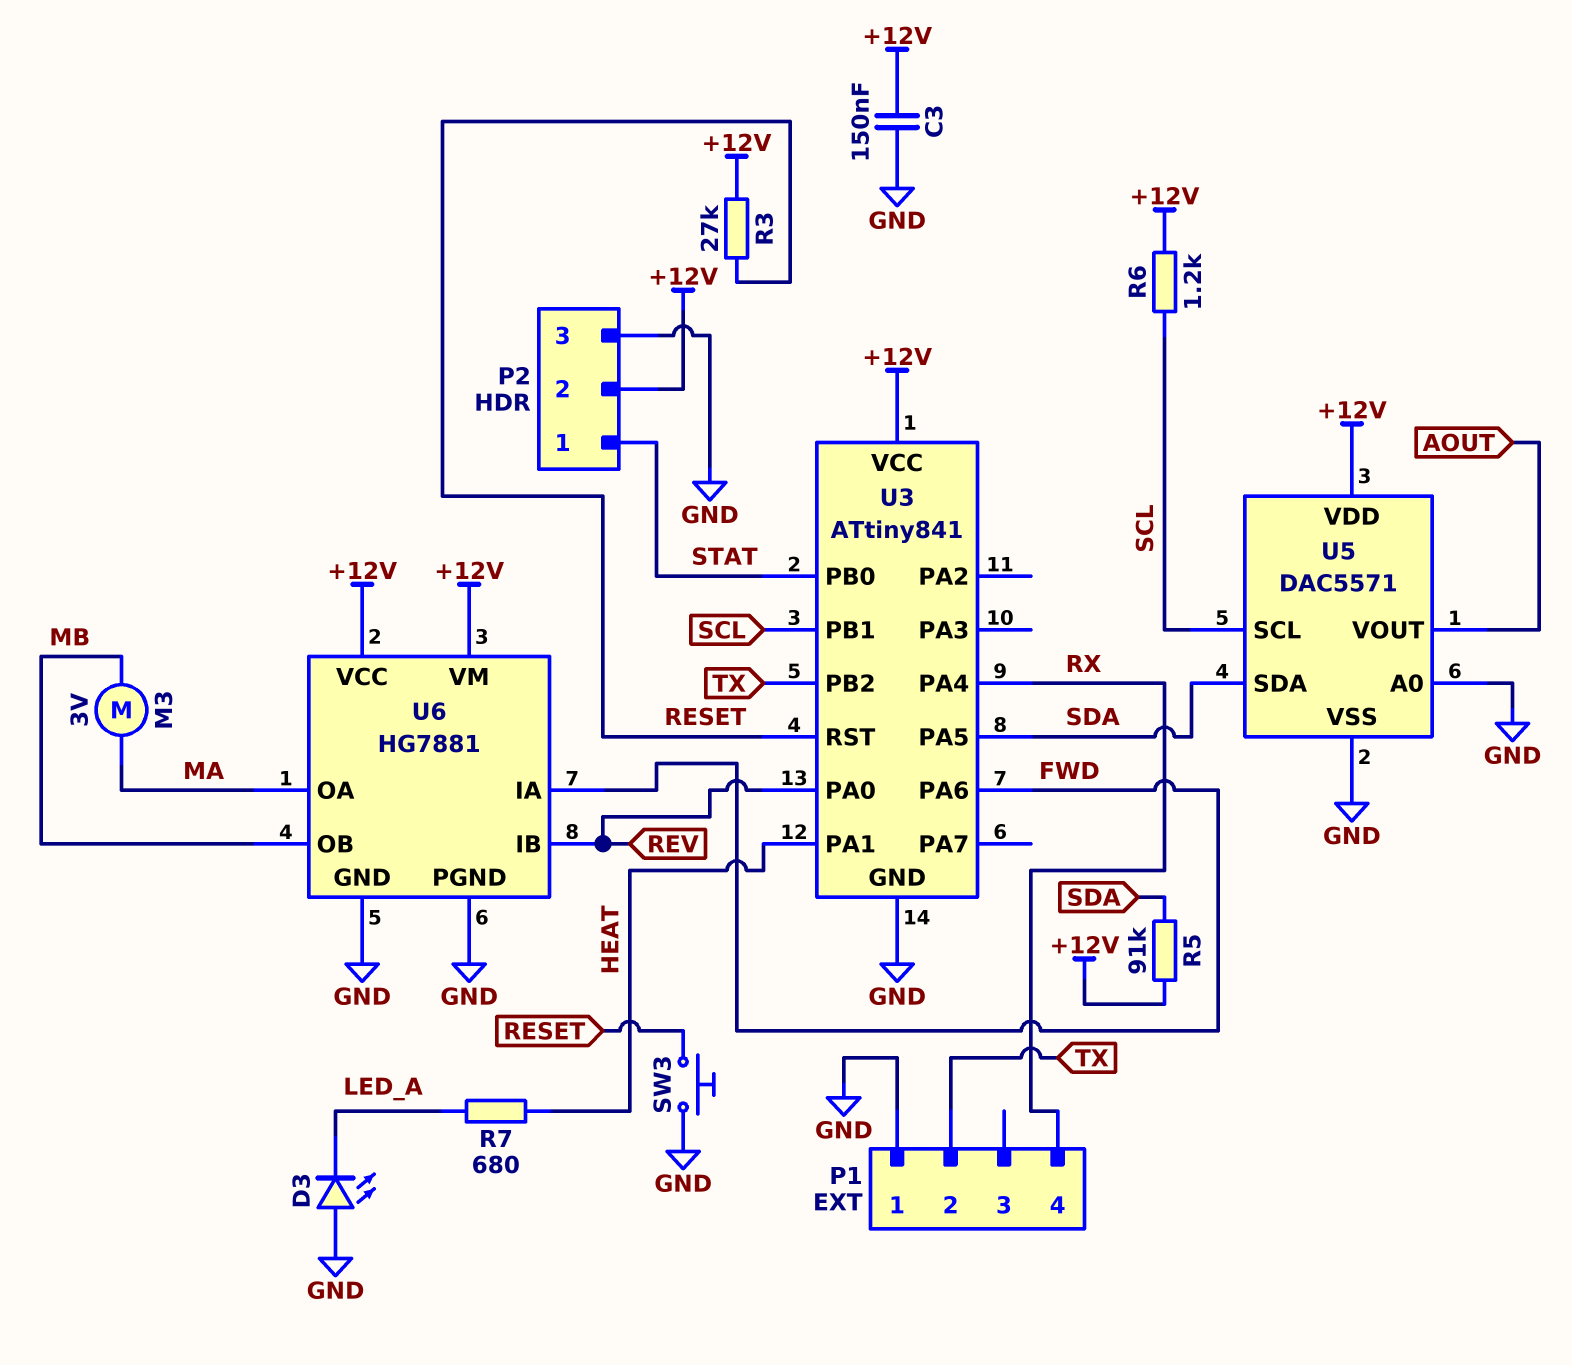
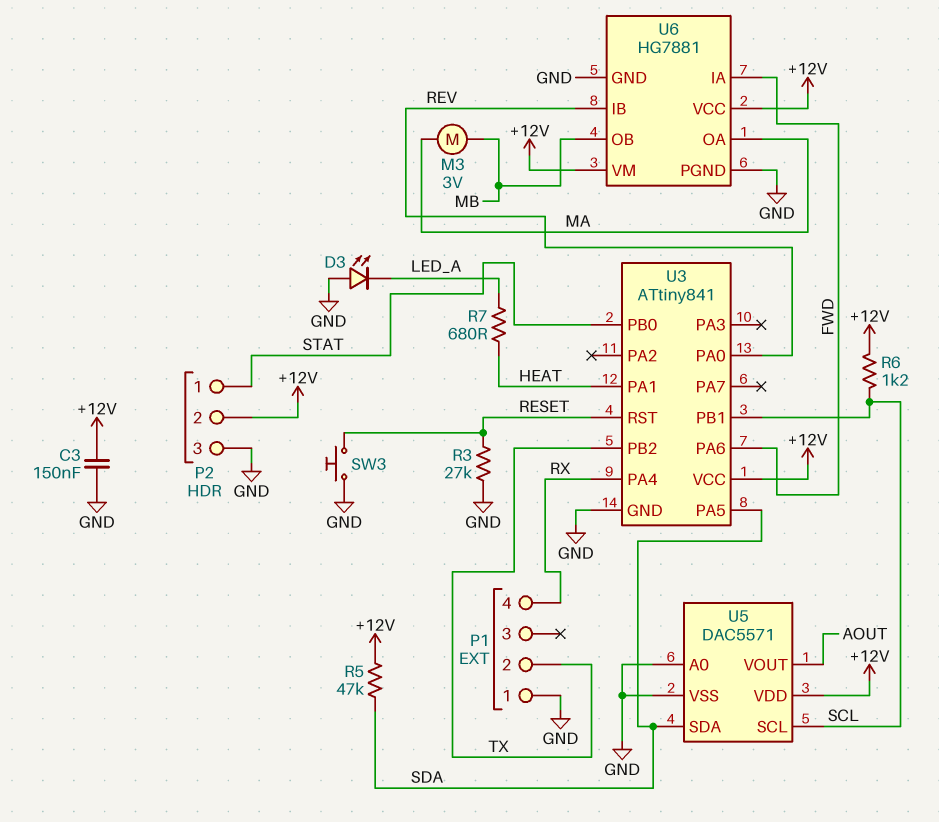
R3: 27k (+12V, RESET) -> 27k (GND, RESET)
R5: 91k (+12V, SDA) -> 47k (+12V, SDA)

